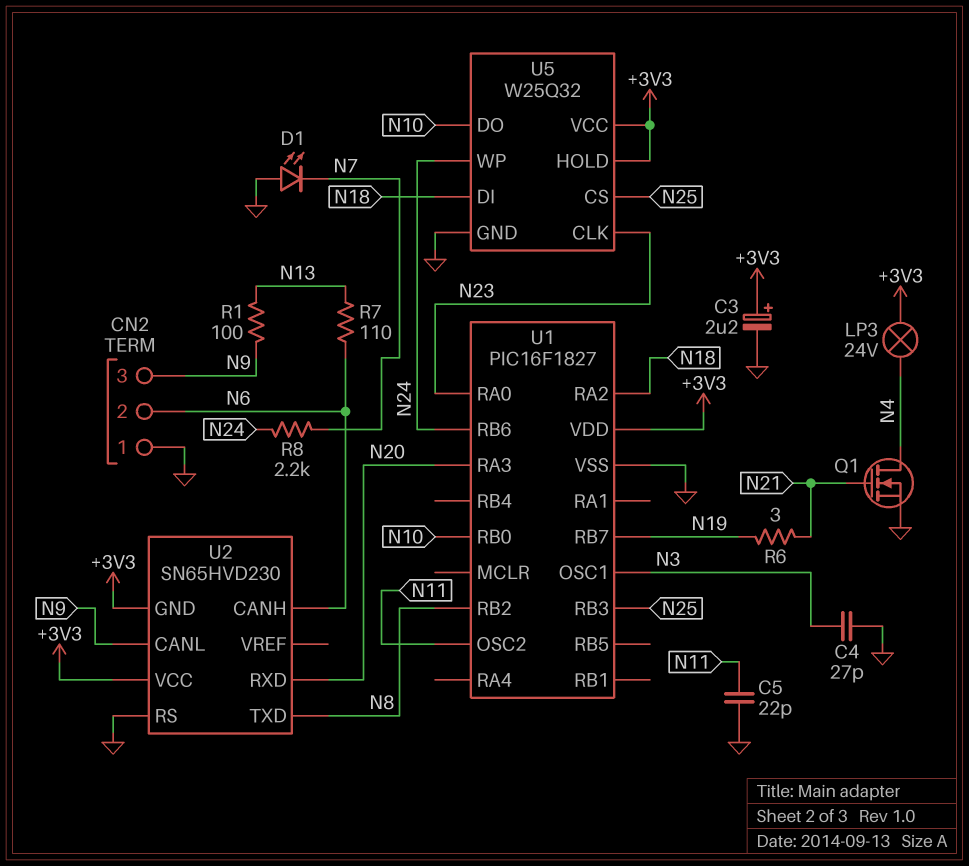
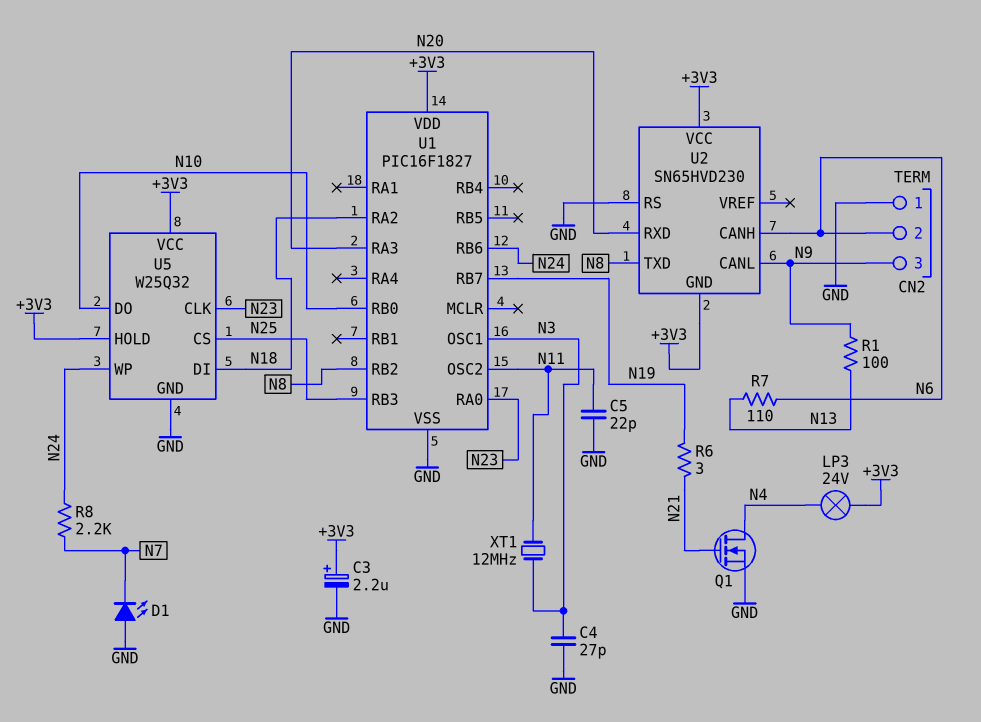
XT1: none -> 12MHz (N3, N11)

